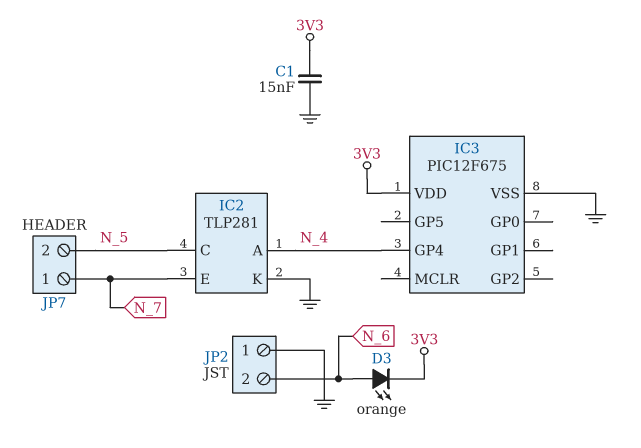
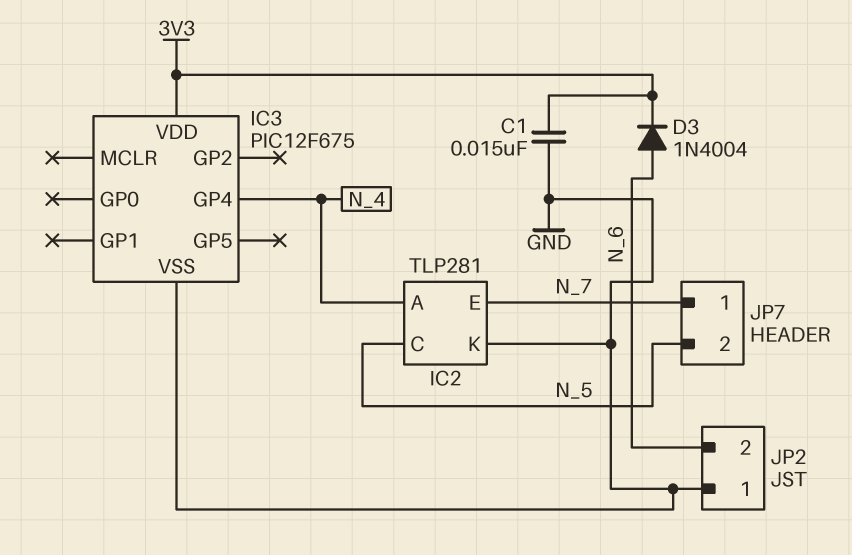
D3: LED orange (A N_6, K 3V3) -> diode 1N4004 (A N_6, K 3V3)

